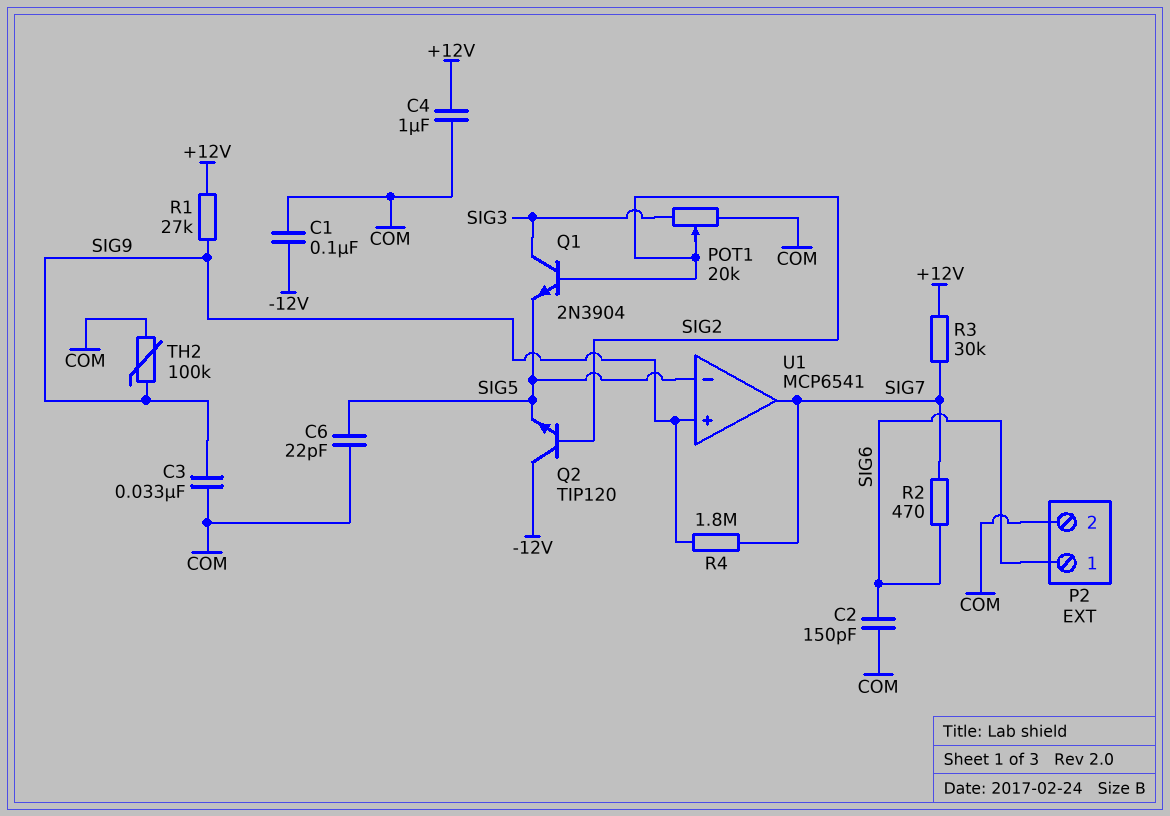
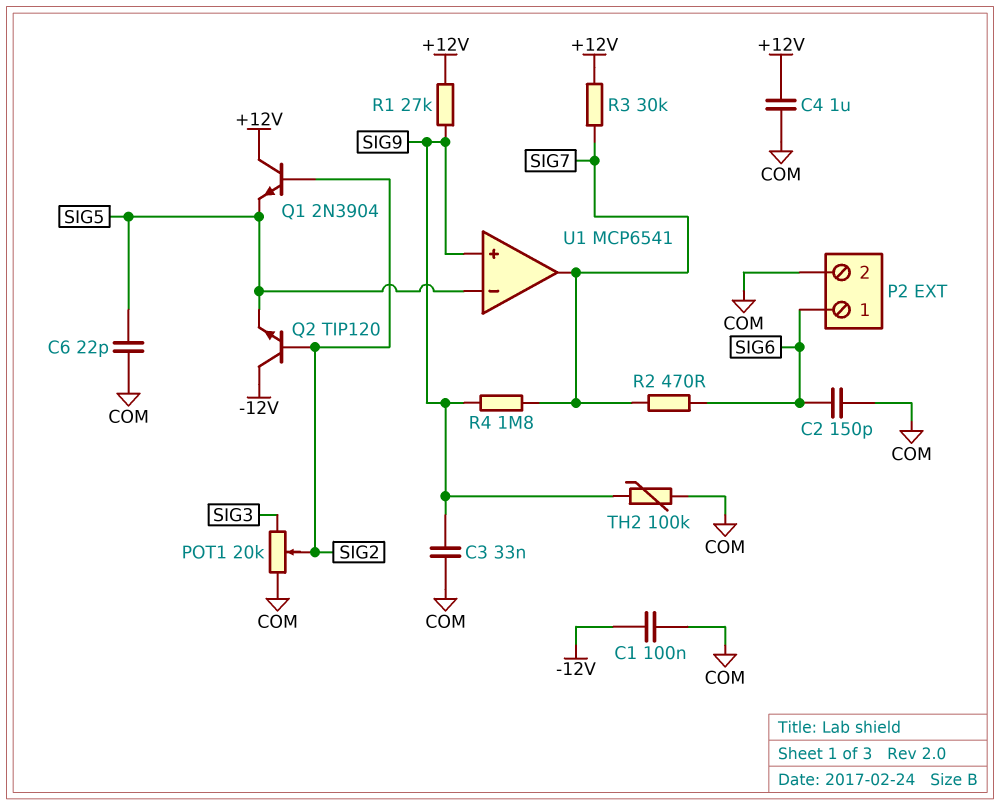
Q1: NPN 2N3904 (B SIG2, C SIG3, E SIG5) -> NPN 2N3904 (B SIG2, C +12V, E SIG5)

